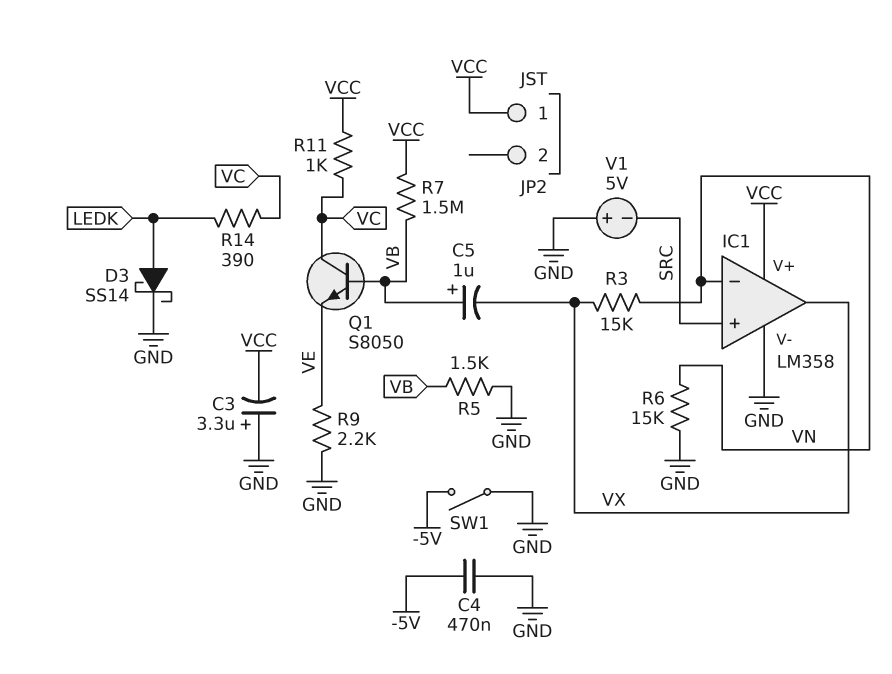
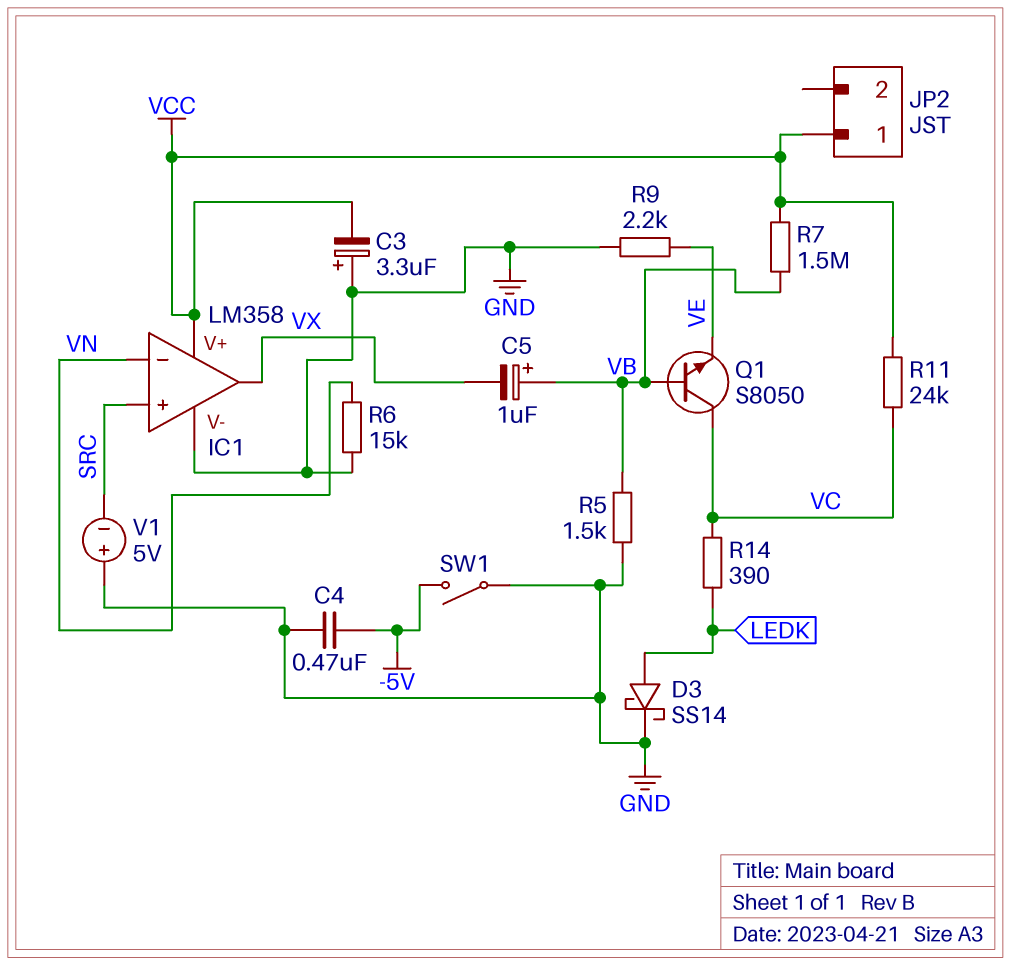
R3: 15k (VN, VX) -> none
R11: 1k (VC, VCC) -> 24k (VC, VCC)

